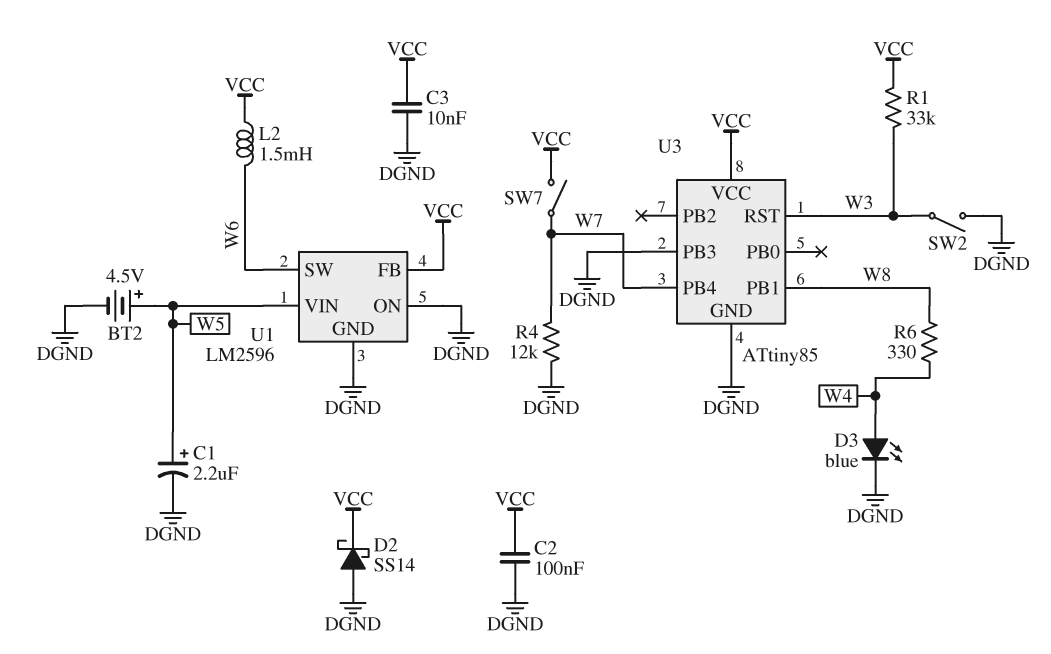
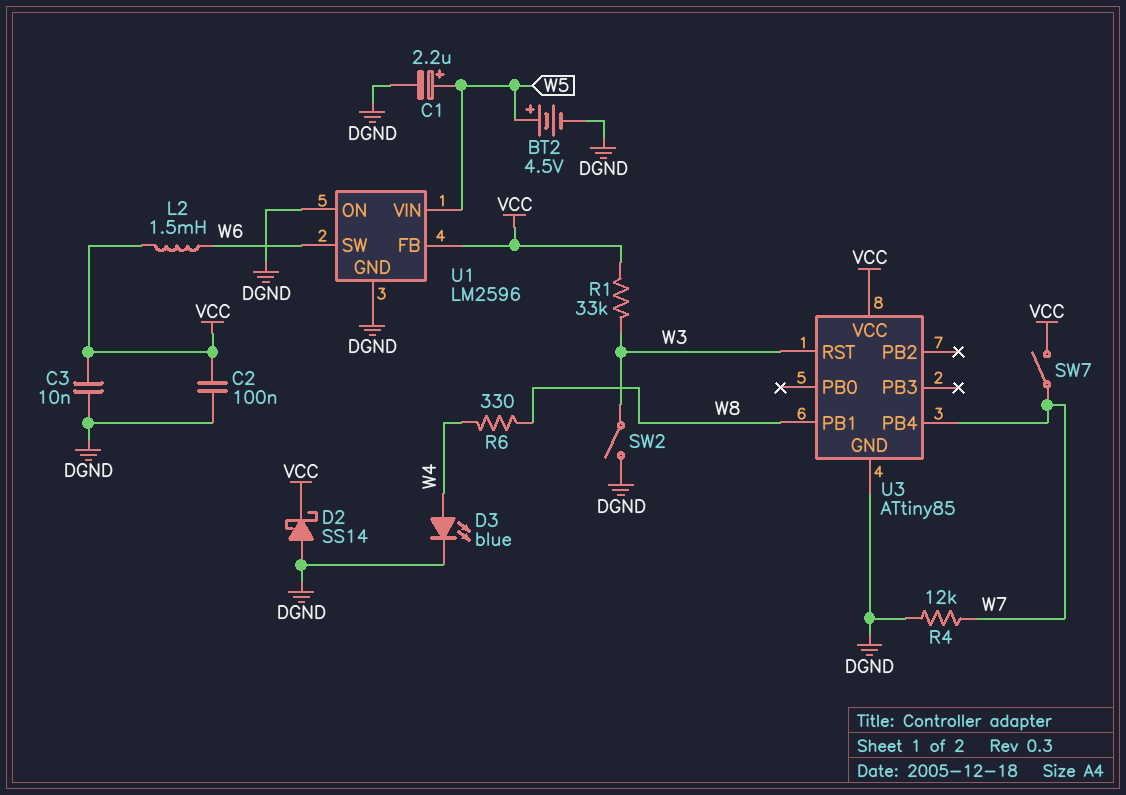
U3 pin PB3: DGND -> none

